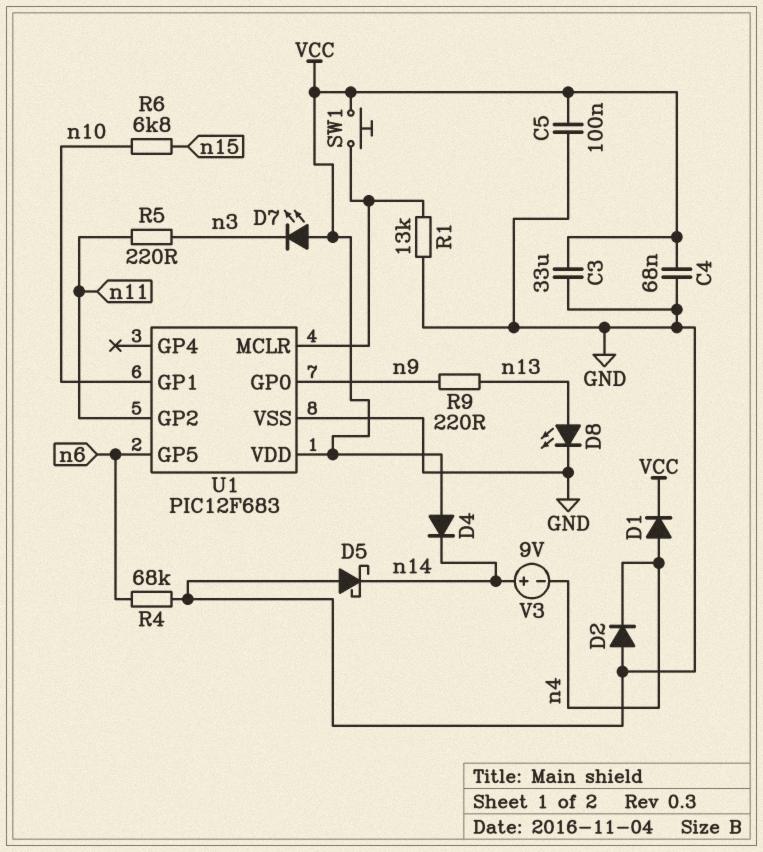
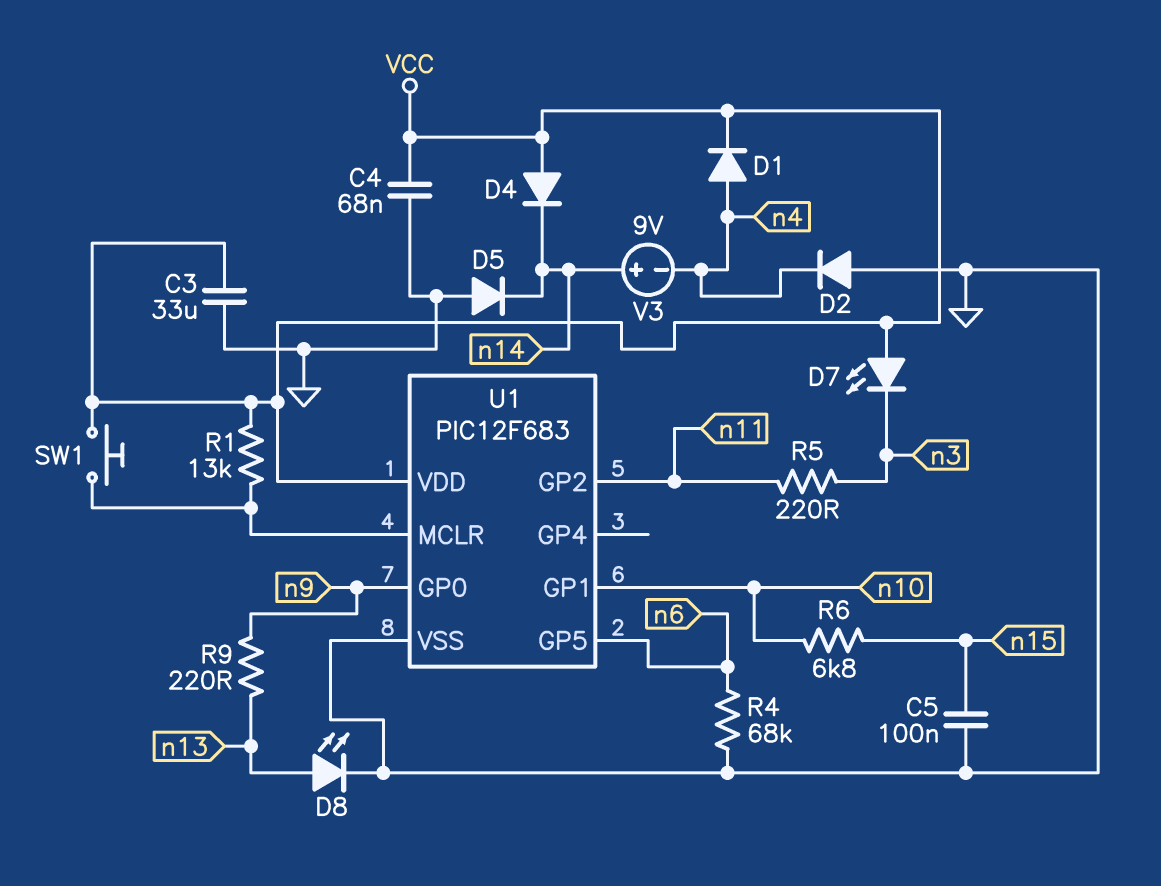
C5: 100nF (GND, VCC) -> 100nF (GND, n15)
D5: schottky (A GND, K n14) -> diode (A GND, K n14)
R1: 13k (GND, U1/MCLR) -> 13k (U1/MCLR, VCC)

